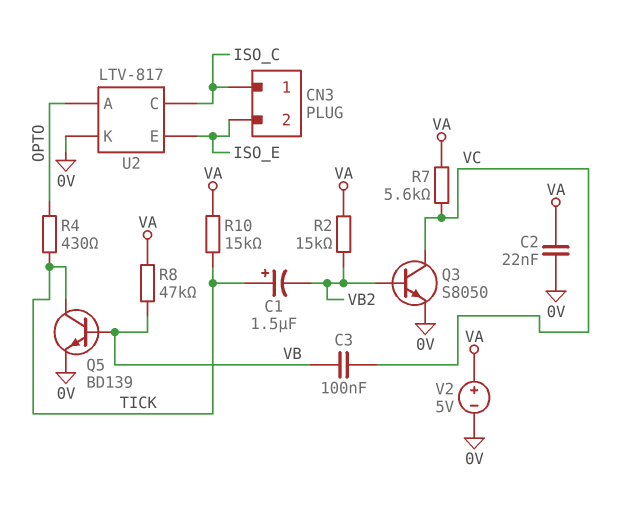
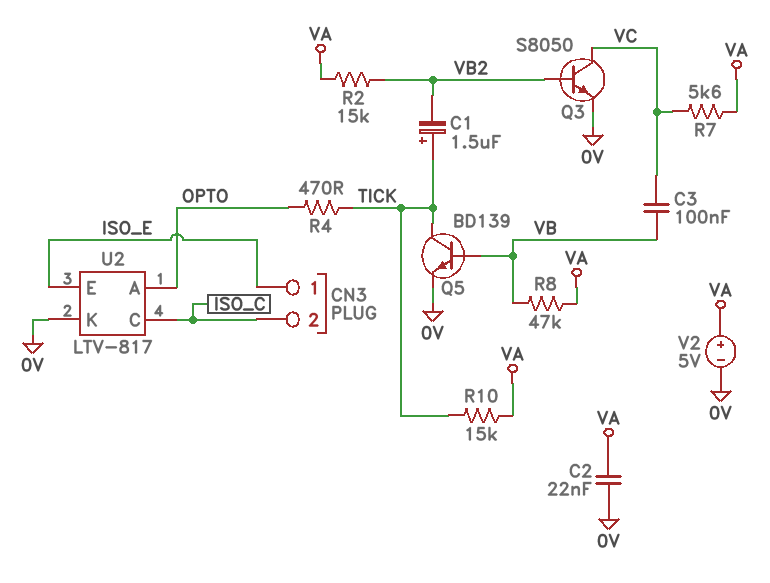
CN3 pin 1: ISO_C -> ISO_E
CN3 pin 2: ISO_E -> ISO_C
R4: 430 (OPTO, TICK) -> 470 (OPTO, TICK)

